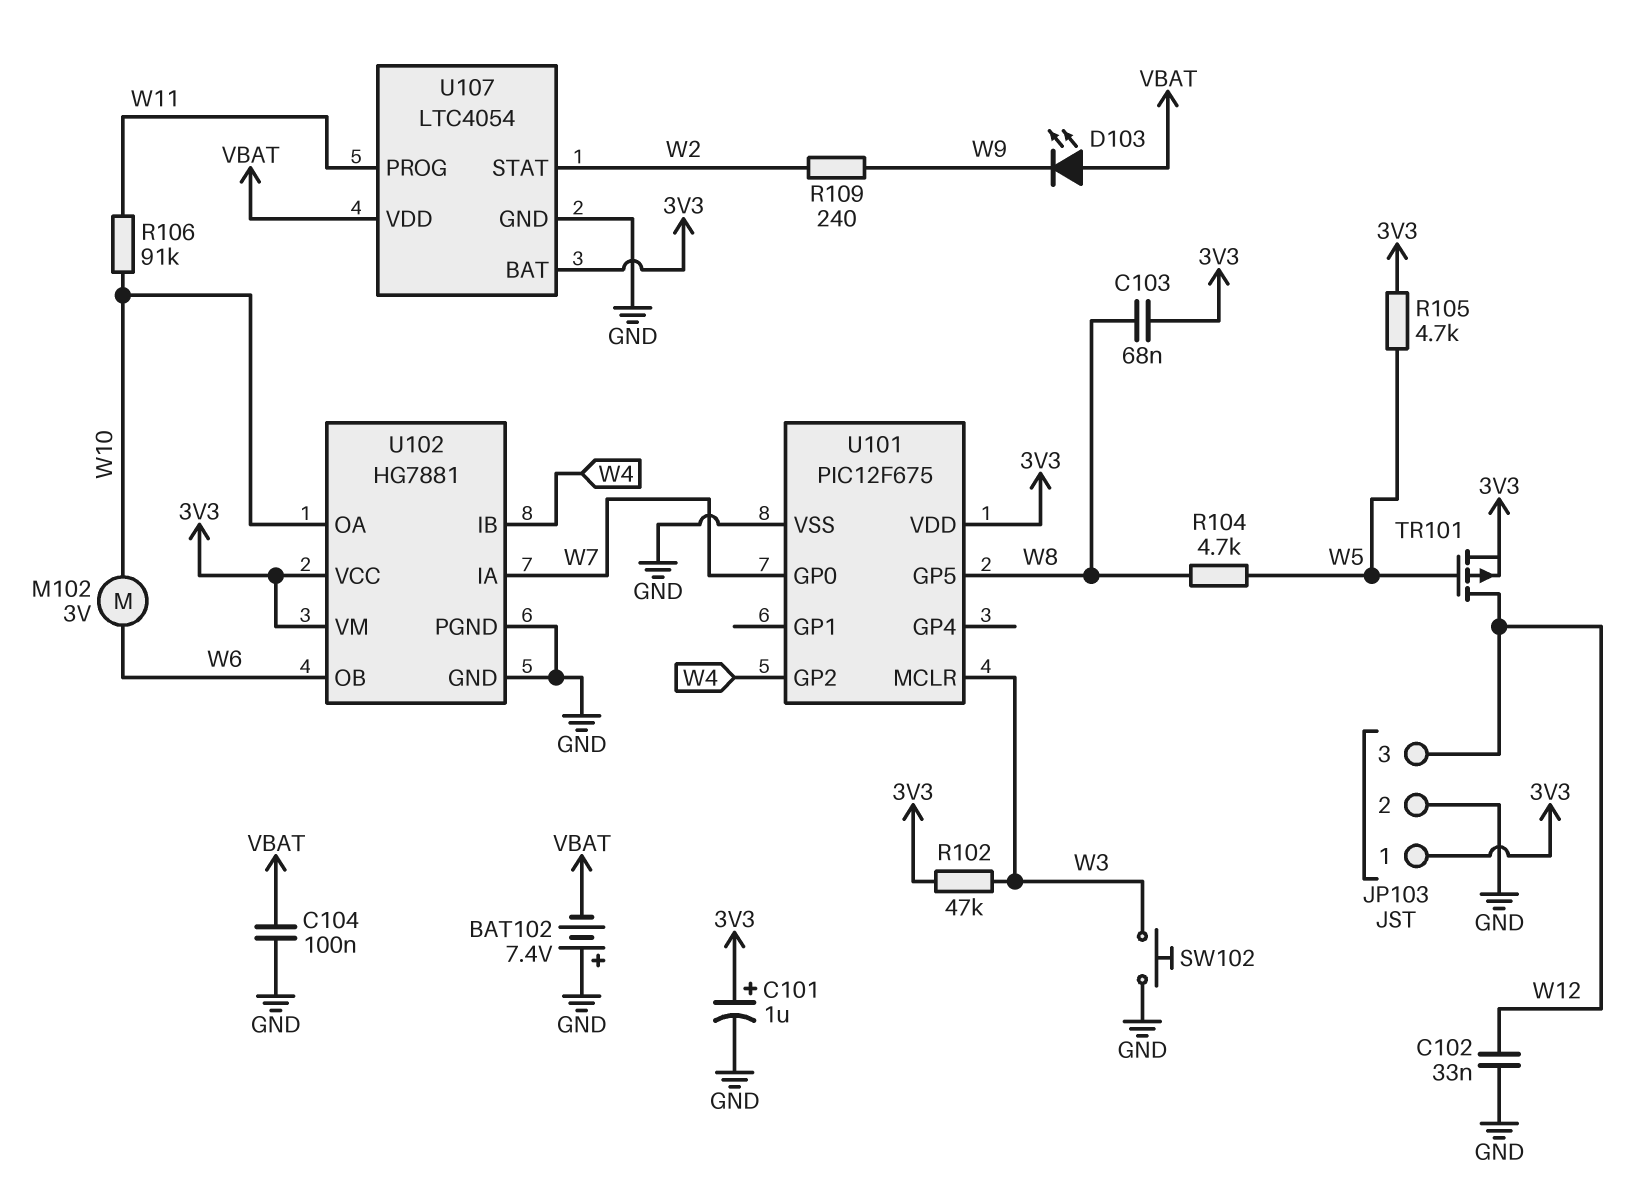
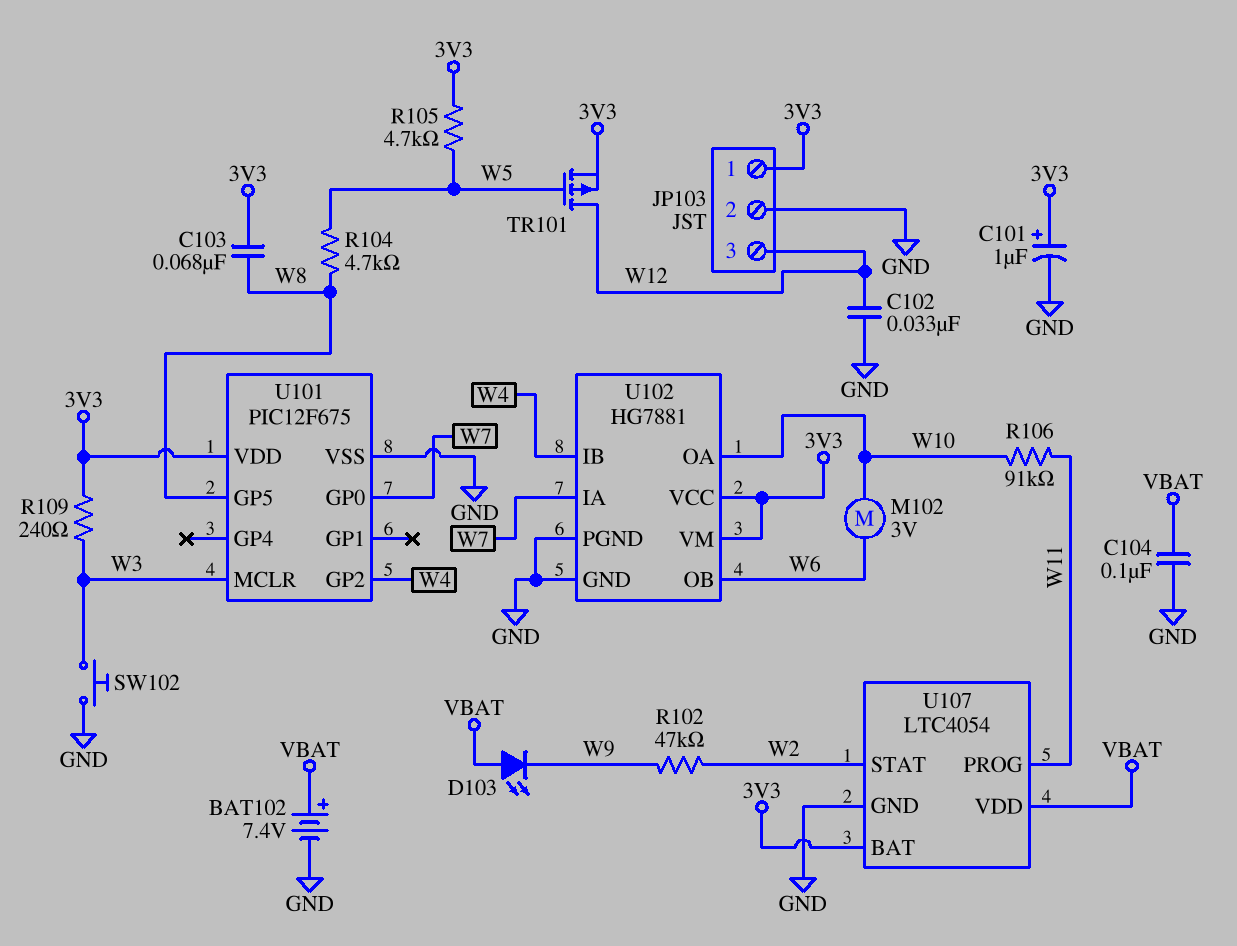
BAT102: 7.4V (plus GND, minus VBAT) -> 7.4V (plus VBAT, minus GND)
R102: 47k (3V3, W3) -> 47k (W2, W9)
R109: 240 (W2, W9) -> 240 (3V3, W3)

